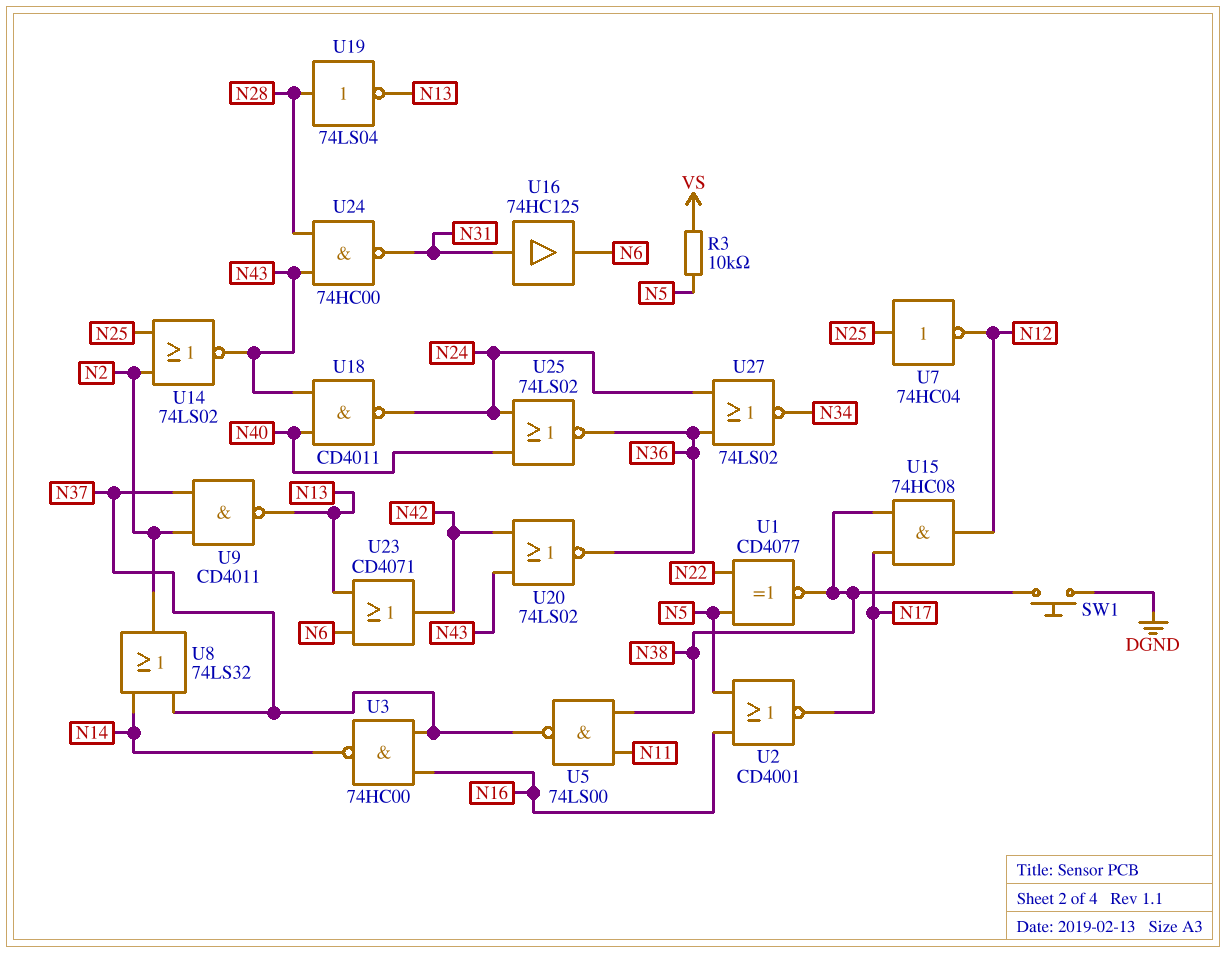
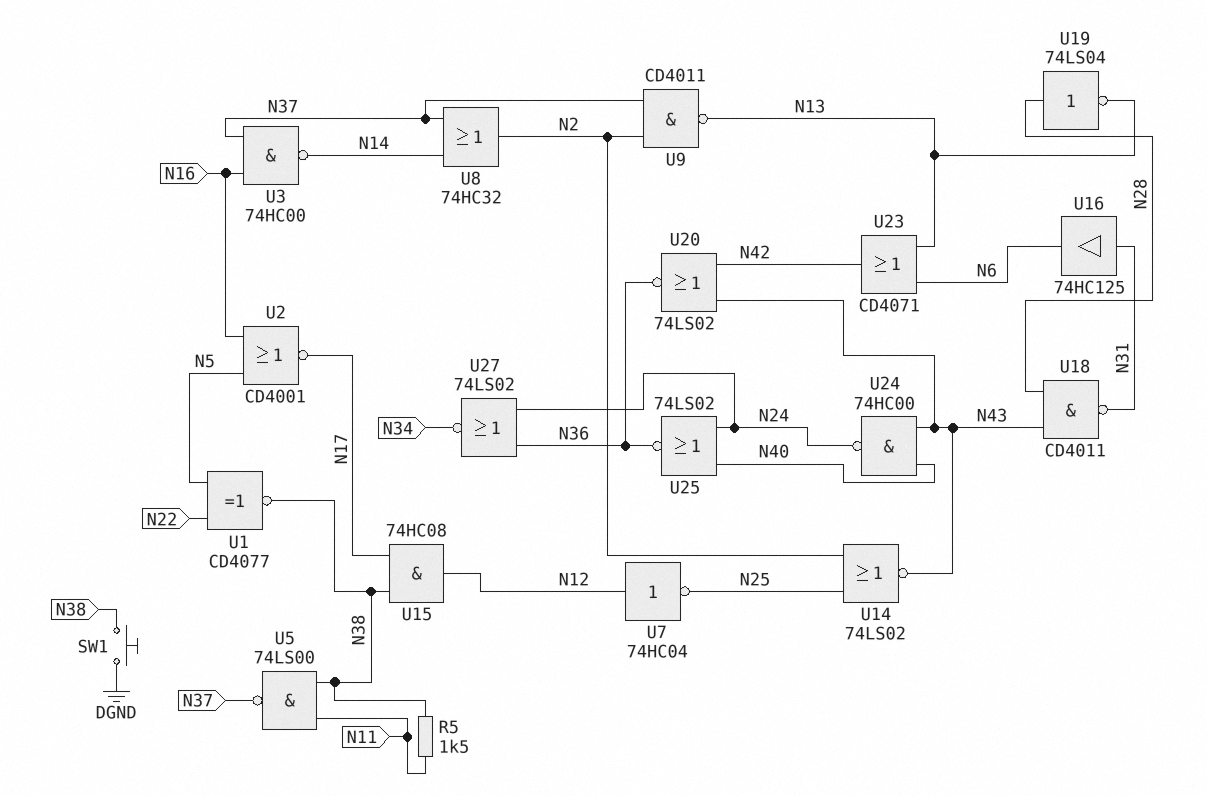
R3: 10k (N5, VS) -> none
R5: none -> 1.5k (N11, N38)
U7: NOT 74HC04 (in N25, out N12) -> NOT 74HC04 (in N12, out N25)
U8: OR 74LS32 (in N14, in N37, out N2) -> OR 74HC32 (in N14, in N37, out N2)
U18: NAND CD4011 (in N40, in N43, out N24) -> NAND CD4011 (in N28, in N43, out N31)
U24: NAND 74HC00 (in N28, in N43, out N31) -> NAND 74HC00 (in N40, in N43, out N24)

